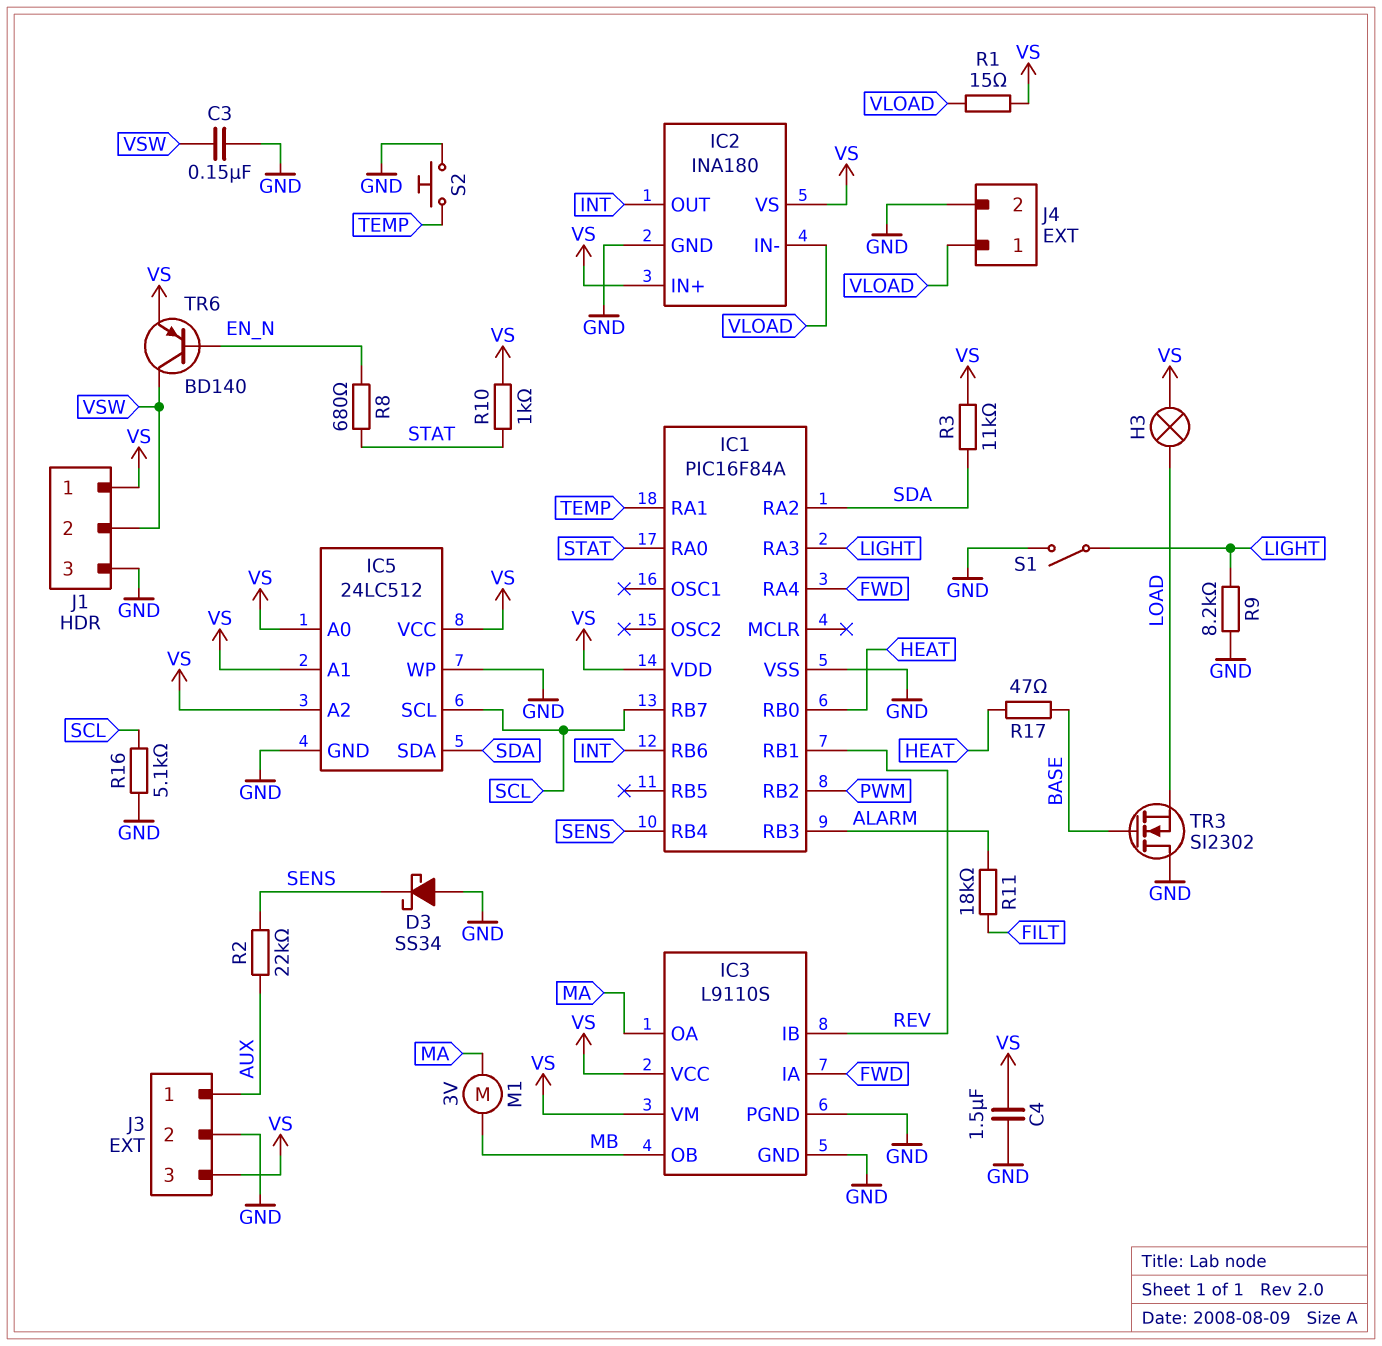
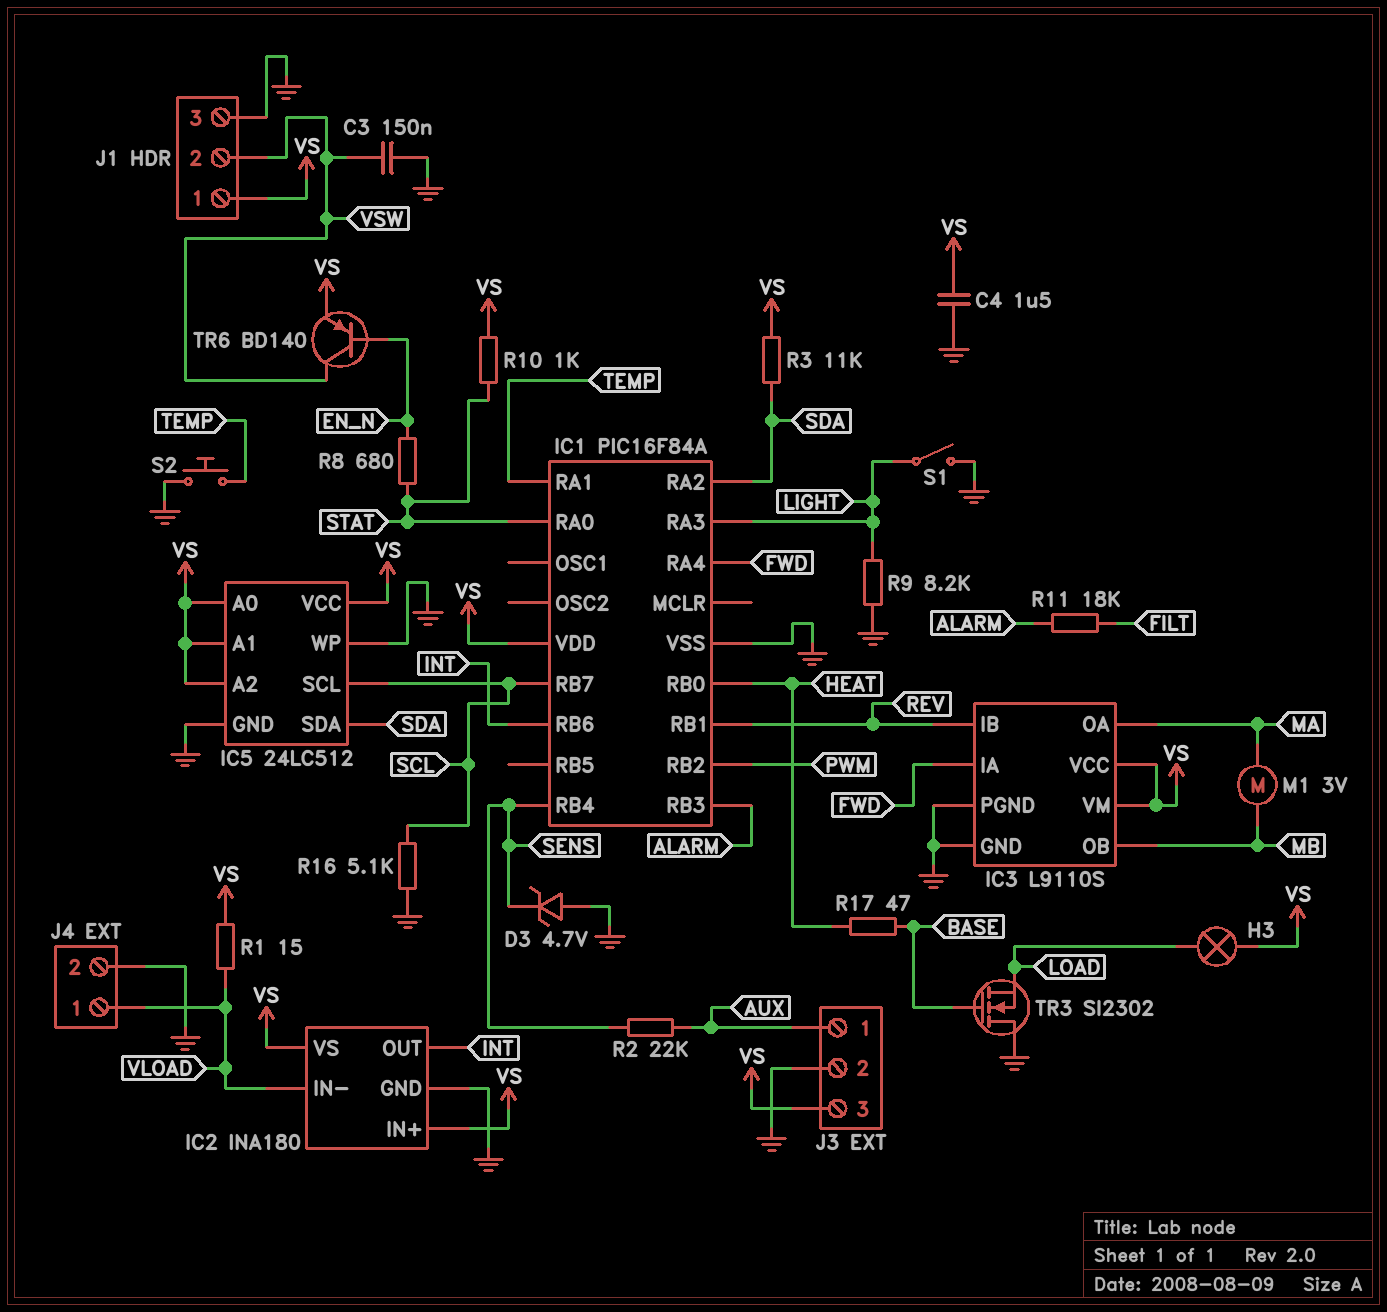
D3: schottky SS34 (A GND, K SENS) -> zener 4.7V (A GND, K SENS)

